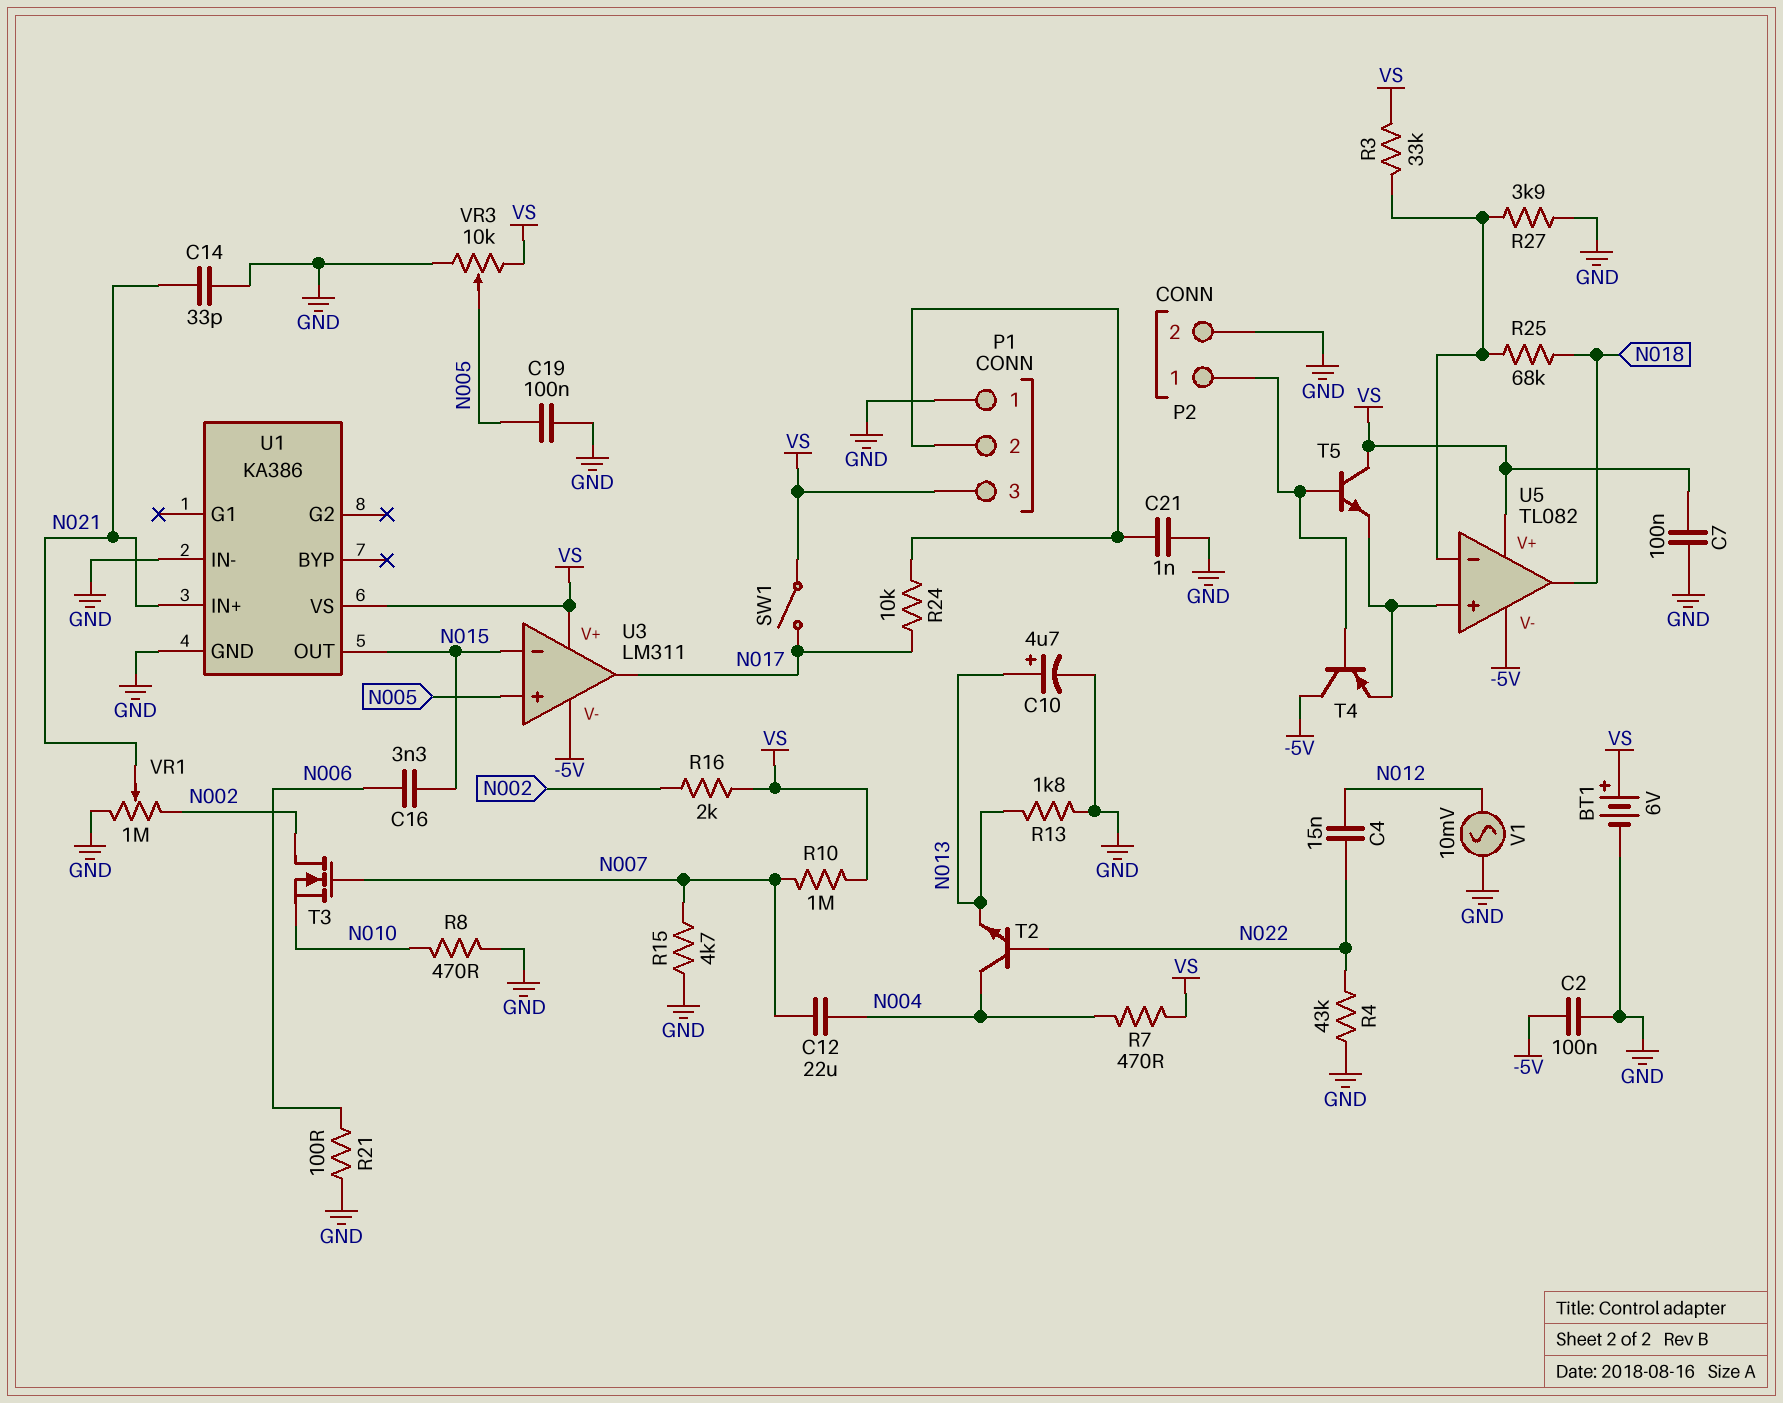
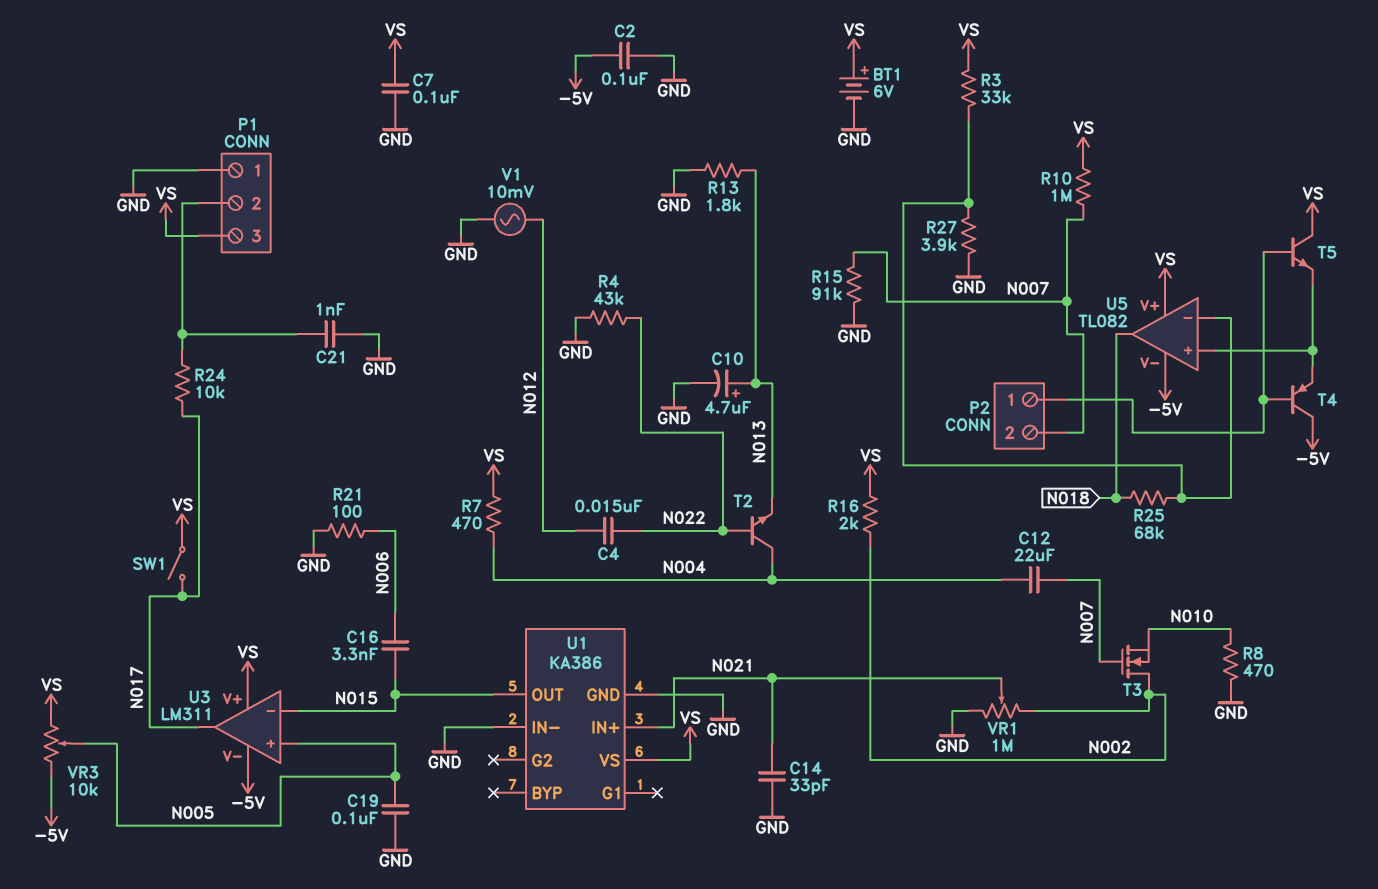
P2 pin 2: GND -> N007
R15: 4.7k (GND, N007) -> 91k (GND, N007)
VR3: 10k (GND, VS, wiper N005) -> 10k (-5V, VS, wiper N005)

